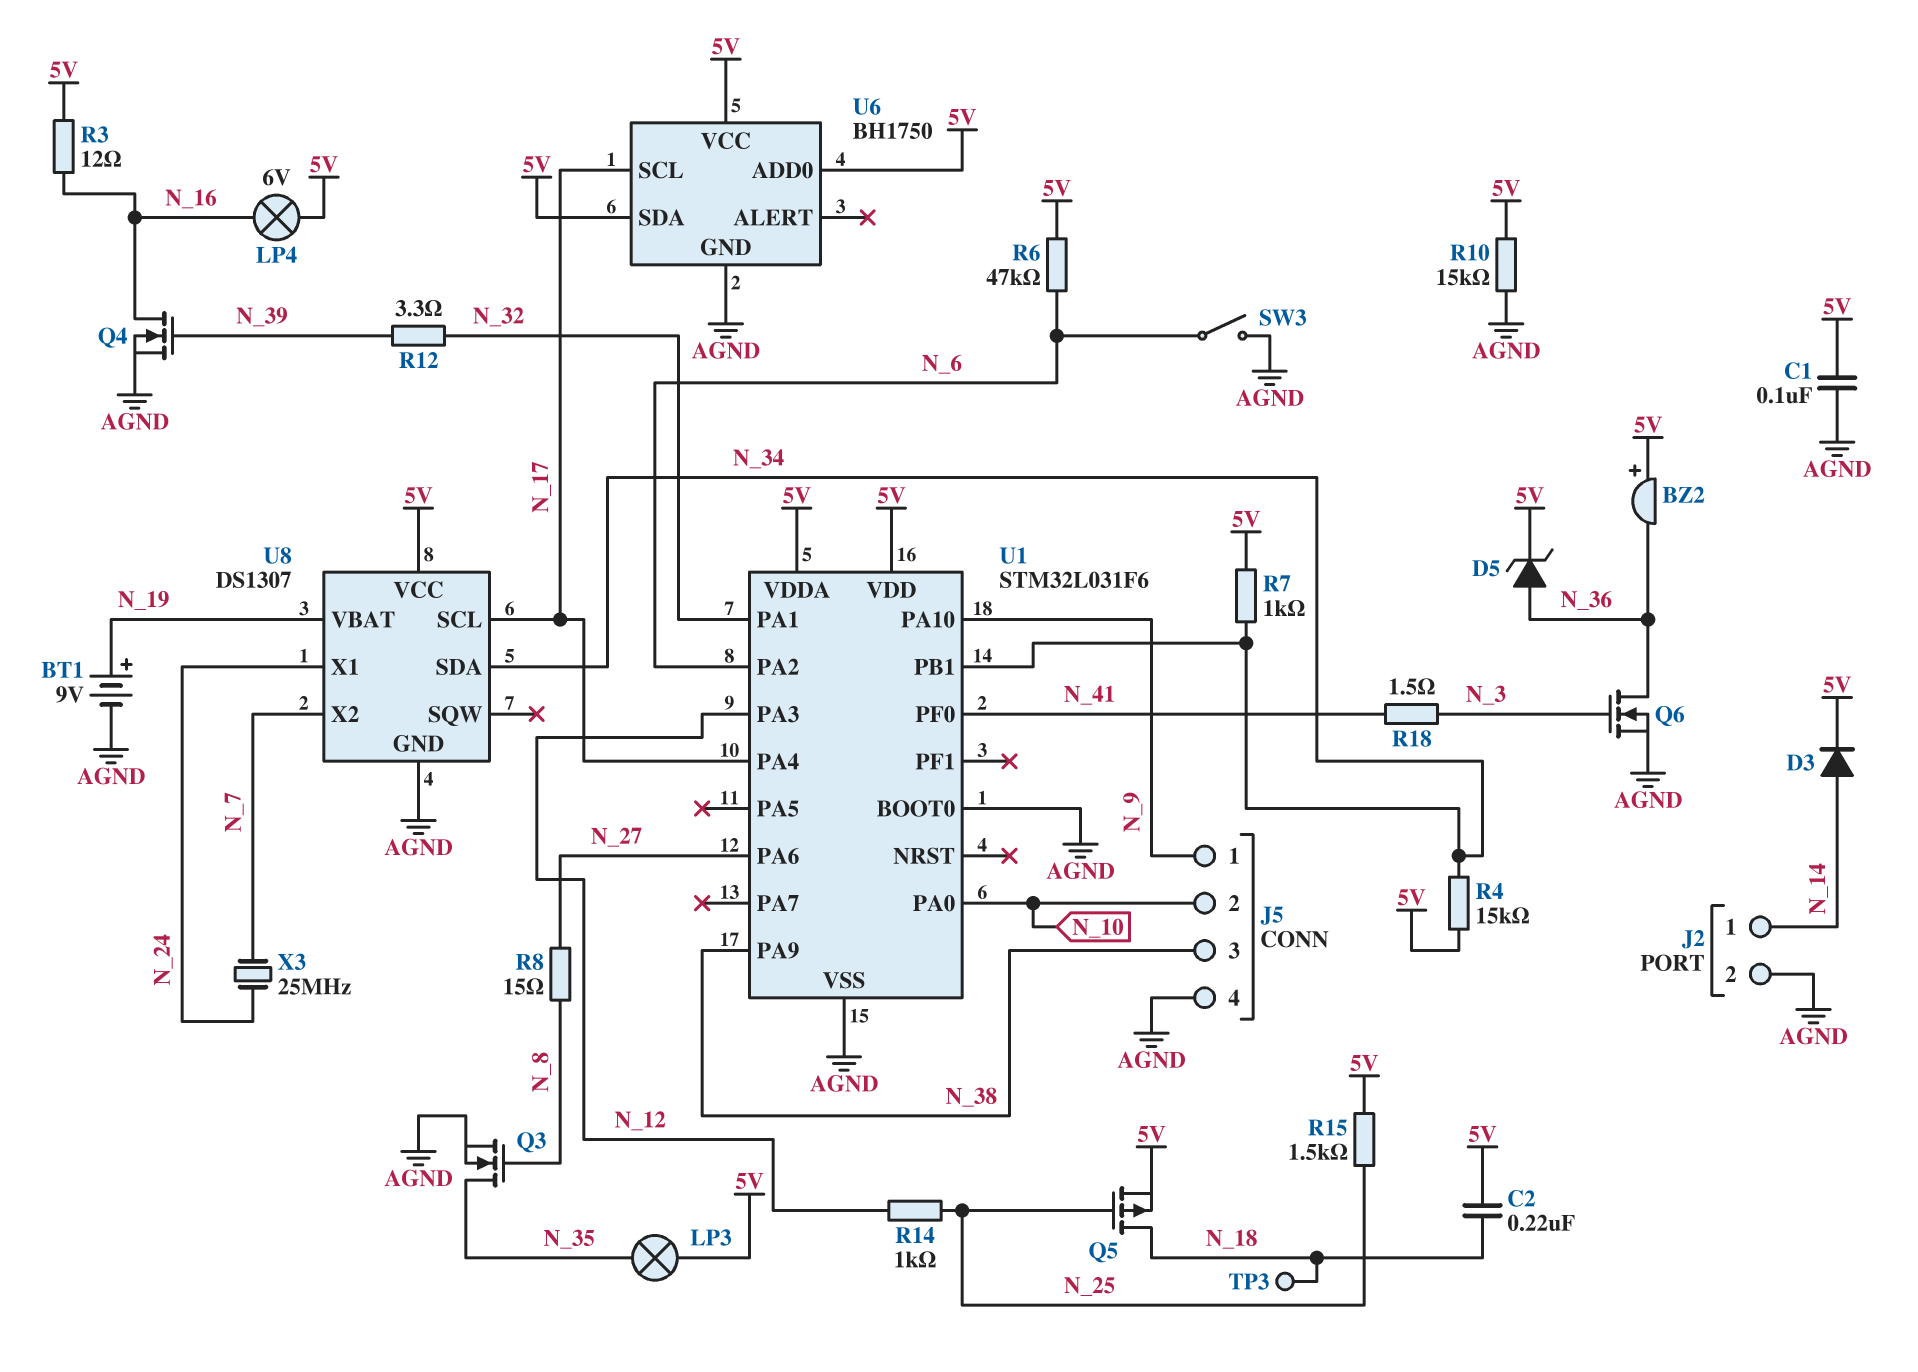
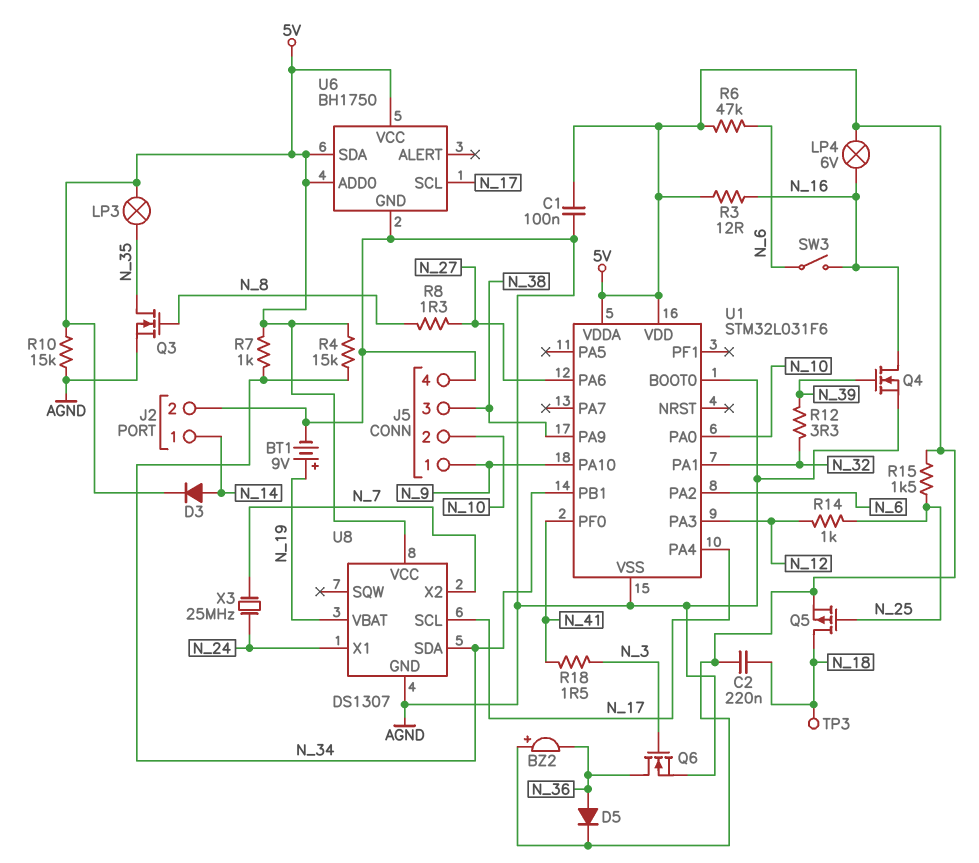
D5: zener (A N_36, K 5V) -> diode (A N_36, K 5V)
R8: 15 (N_8, N_27) -> 1.3 (N_8, N_27)
SW3: switch (AGND, N_6) -> switch (N_6, N_16)

